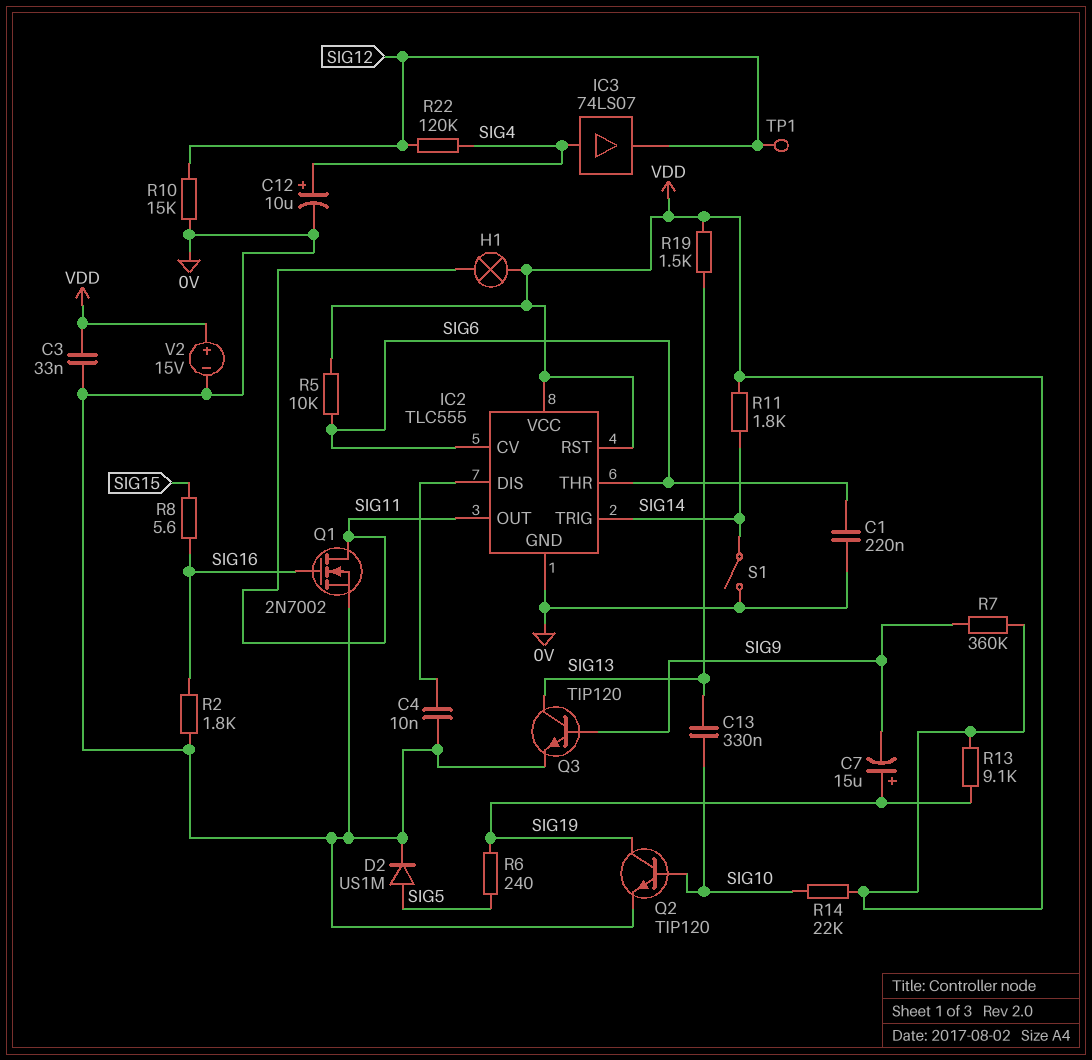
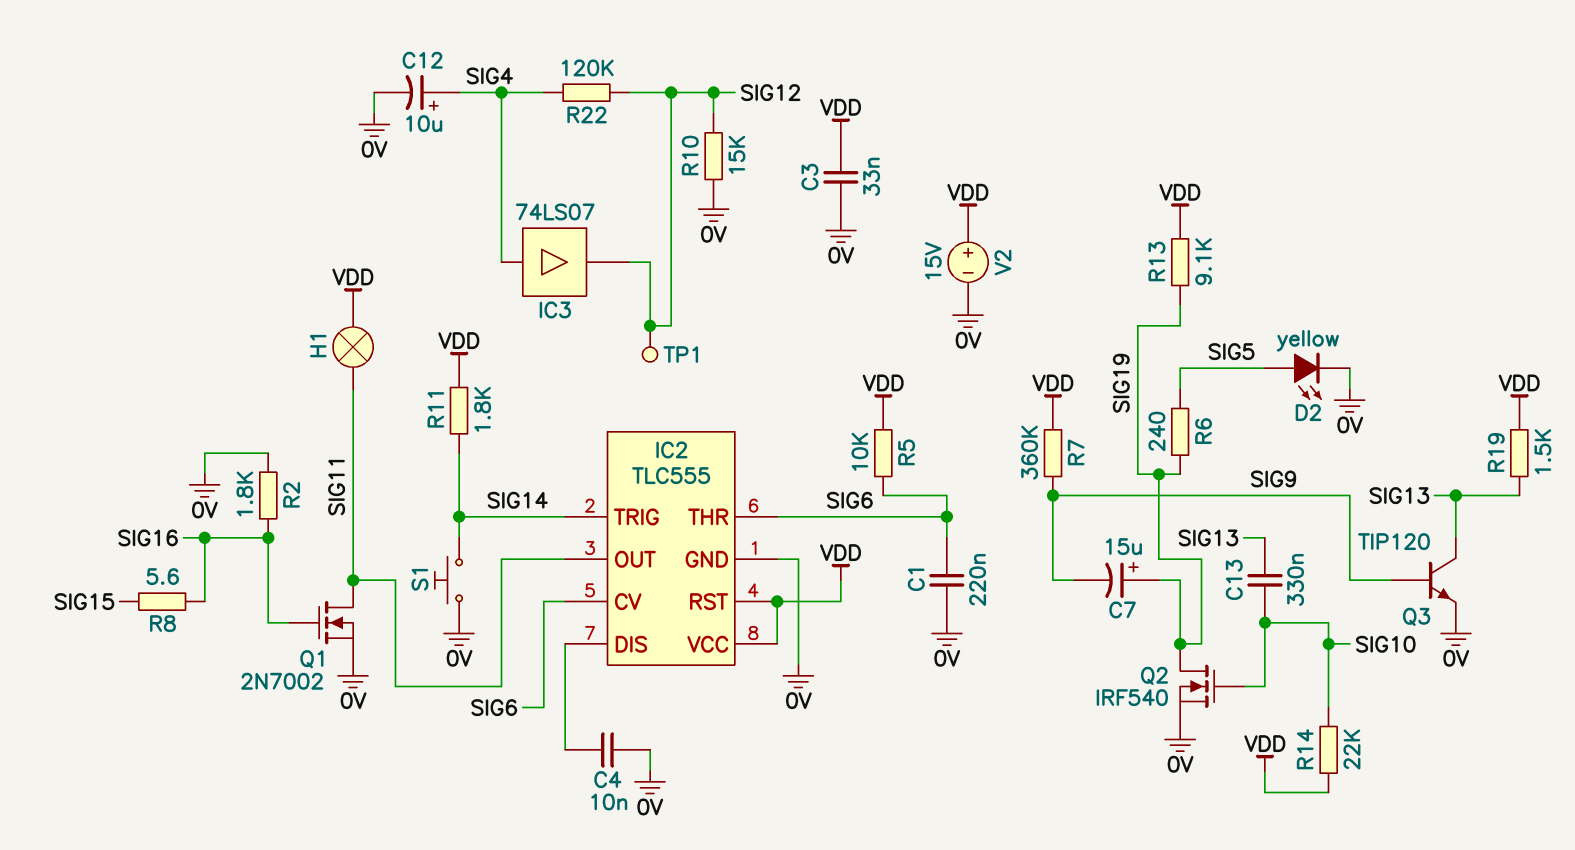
D2: diode US1M (A SIG5, K 0V) -> LED yellow (A SIG5, K 0V)
Q2: NPN TIP120 (B SIG10, C SIG19, E 0V) -> NMOS IRF540 (G SIG10, D SIG19, S 0V)
S1: switch (0V, SIG14) -> button (0V, SIG14)

